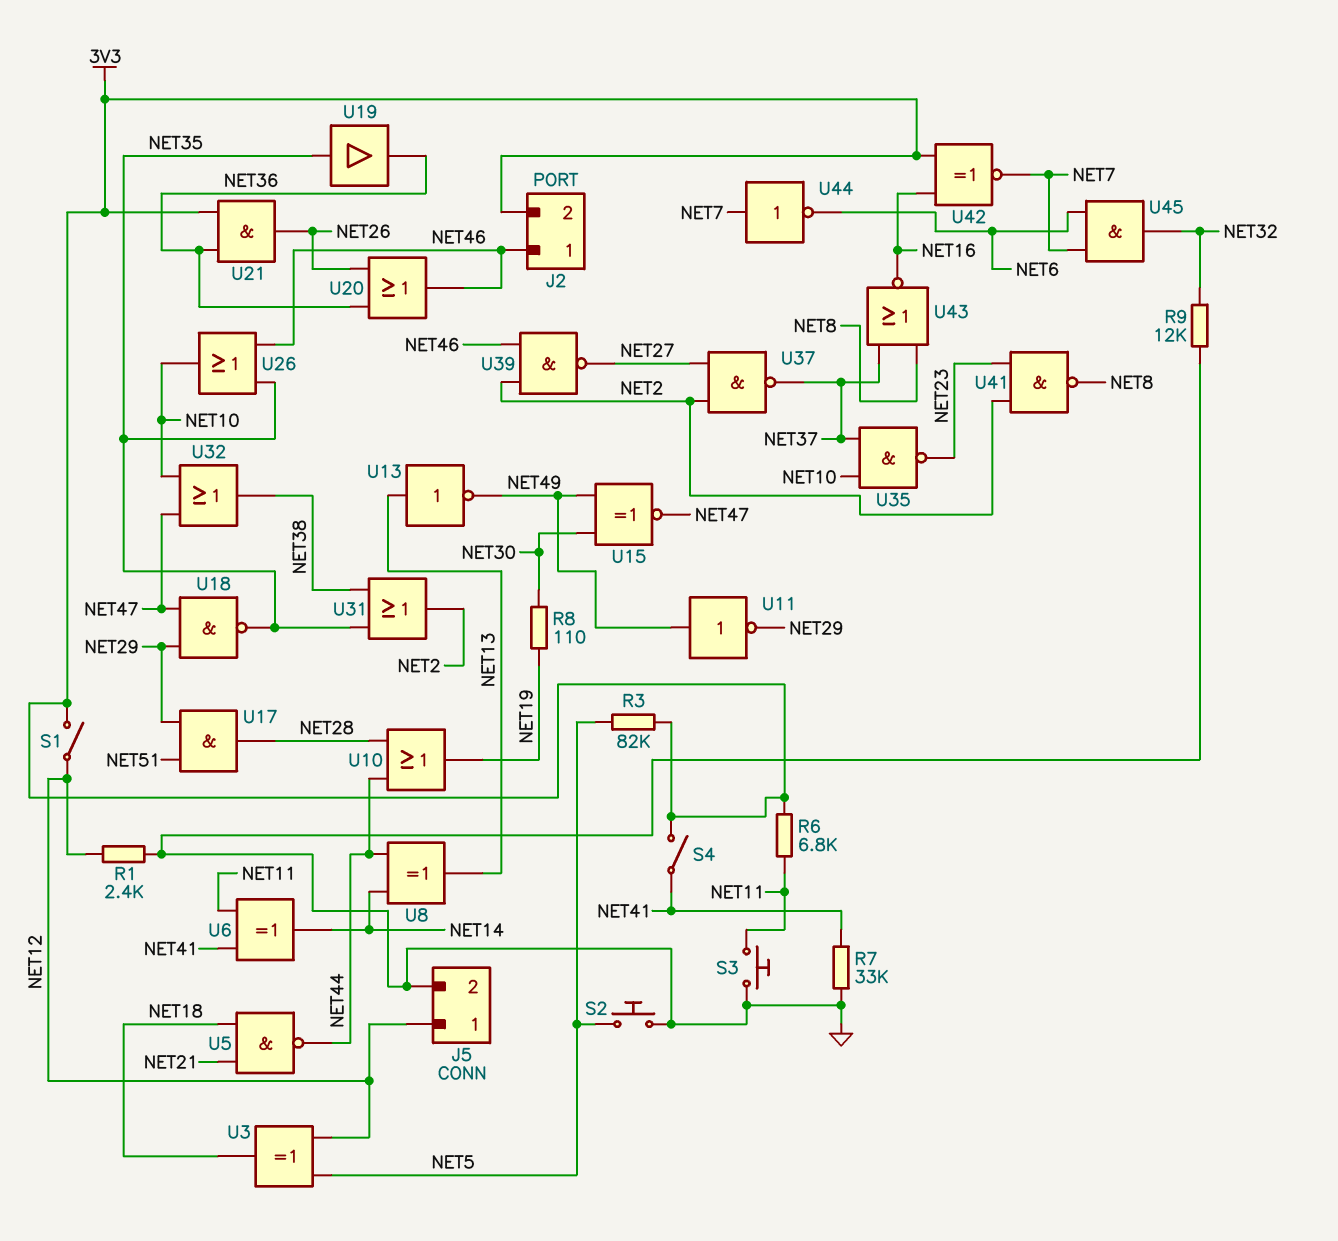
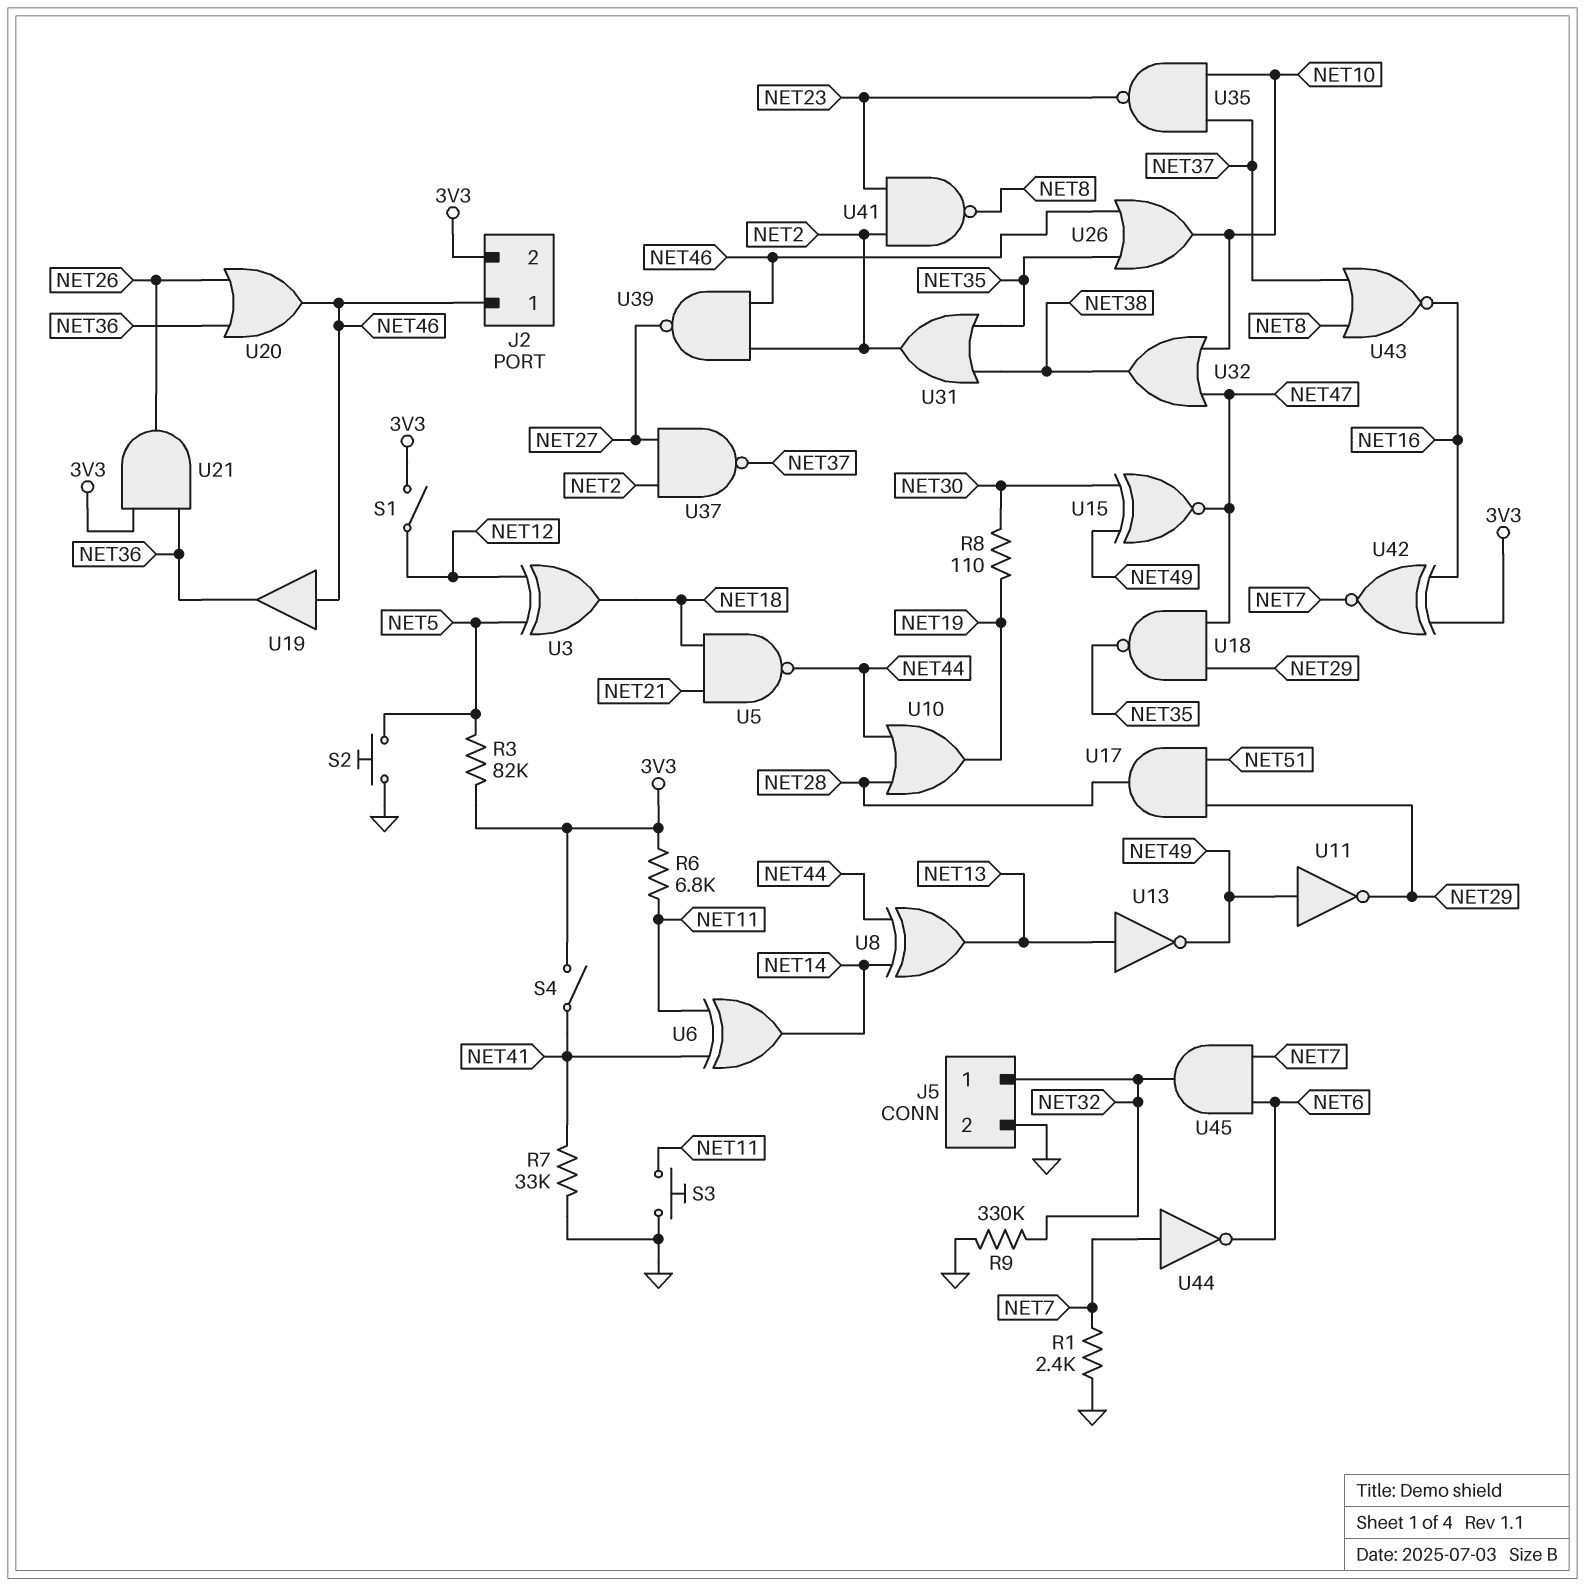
J5 pin 1: NET12 -> NET32
R1: 2.4k (GND, NET12) -> 2.4k (GND, NET7)
R9: 12k (GND, NET32) -> 330k (GND, NET32)
U19: buffer (in NET35, out NET36) -> buffer (in NET46, out NET36)

